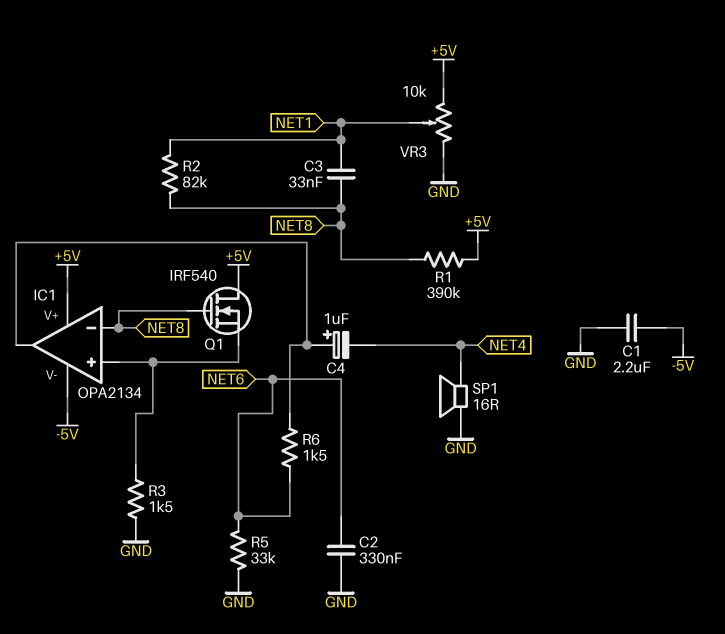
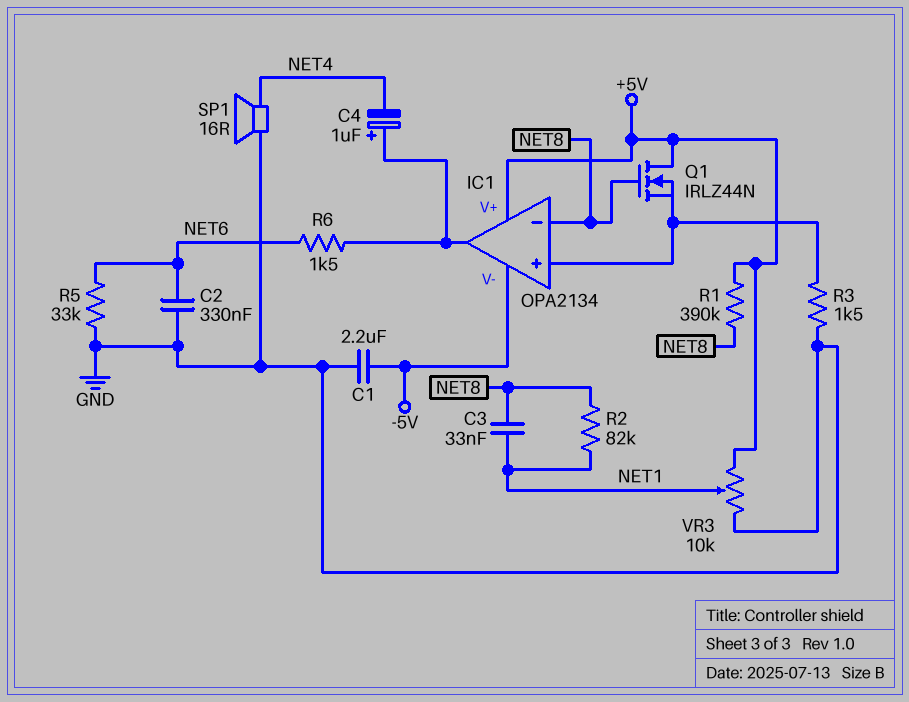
Q1: NMOS IRF540 (G NET8, D +5V, S IC1/in+) -> NMOS IRLZ44N (G NET8, D +5V, S IC1/in+)

